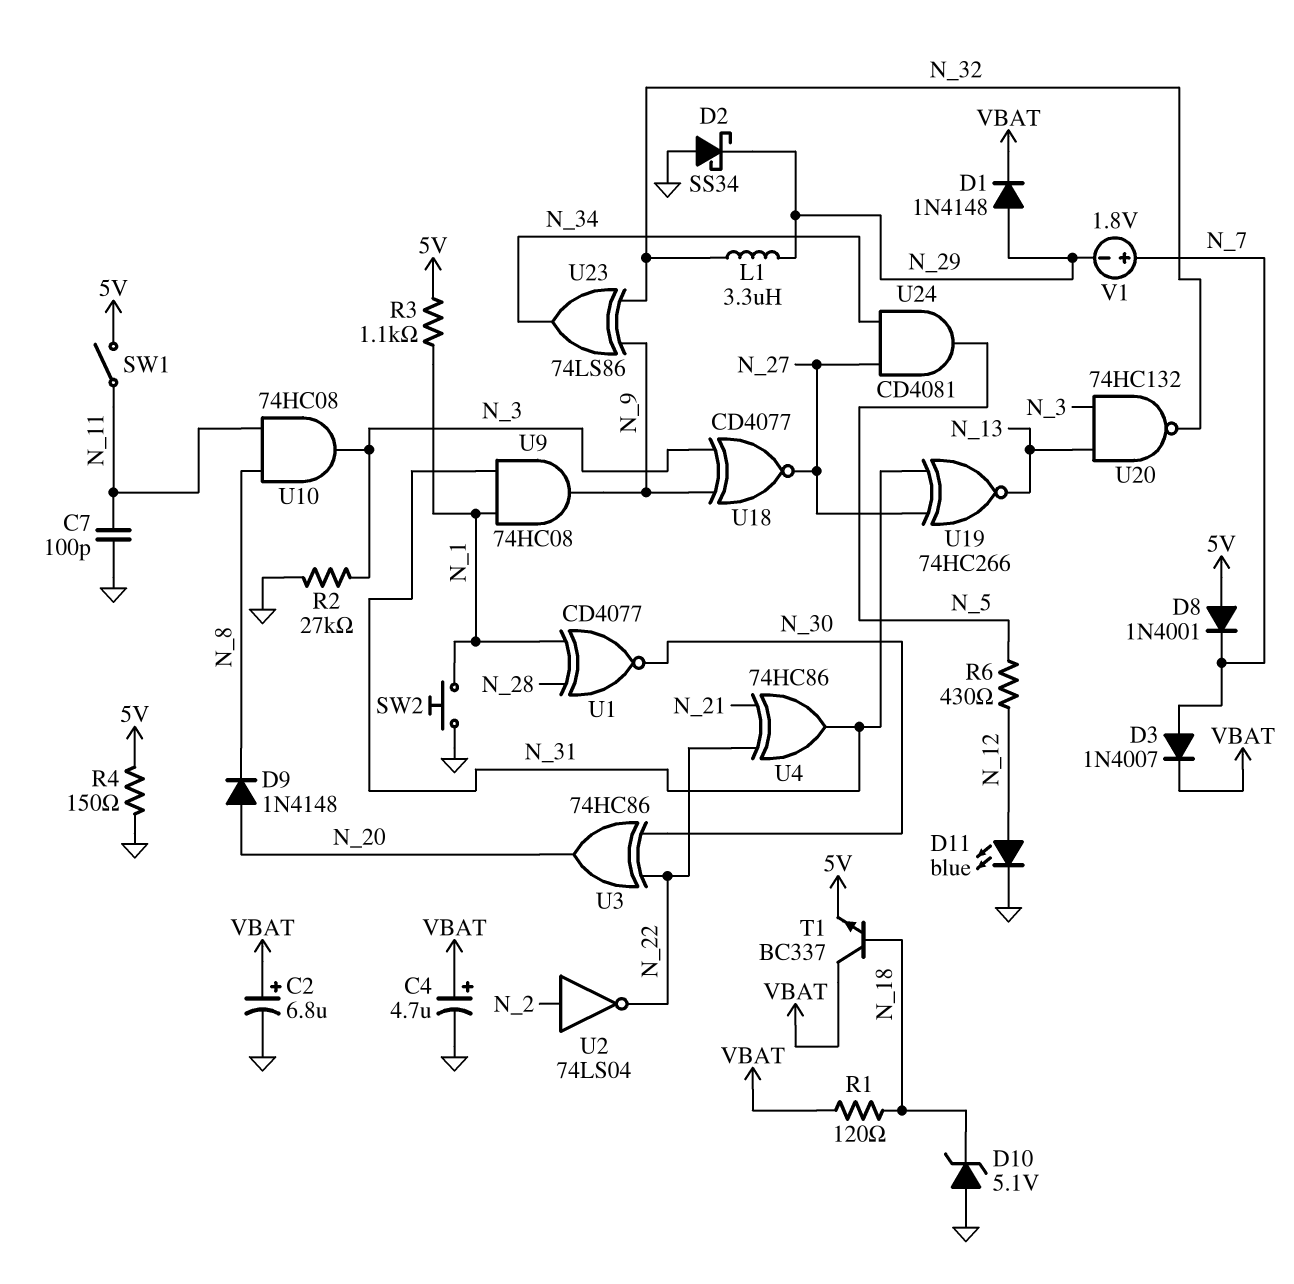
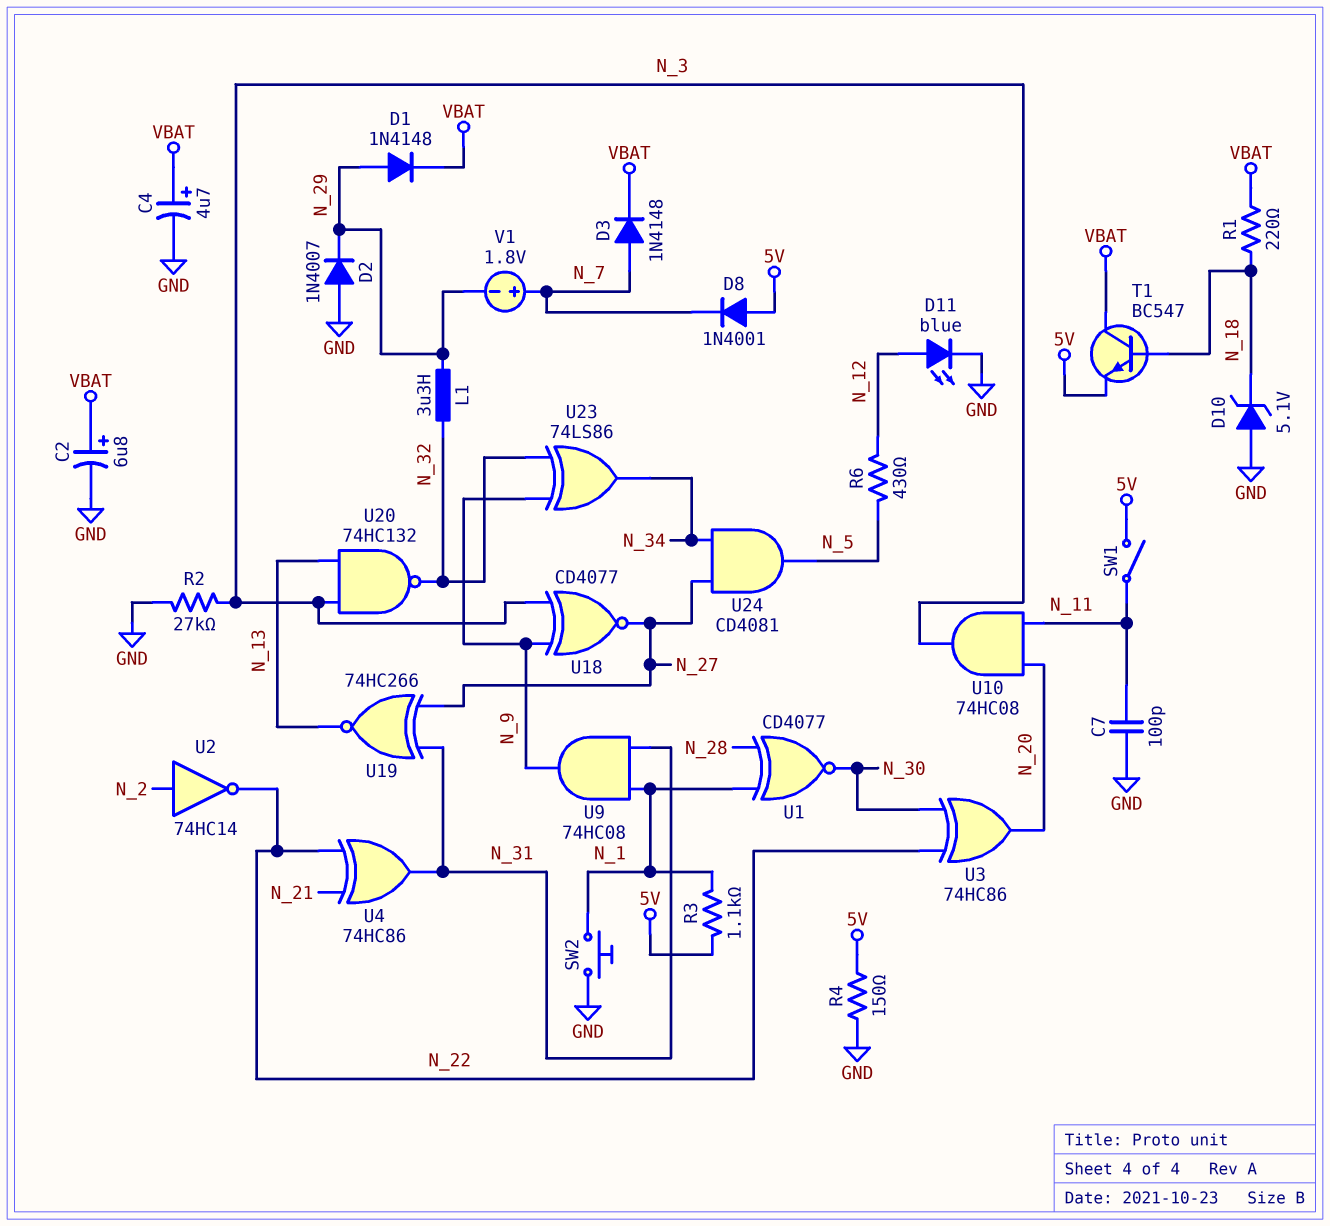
D2: schottky SS34 (A GND, K N_29) -> diode 1N4007 (A GND, K N_29)
D3: diode 1N4007 (A N_7, K VBAT) -> diode 1N4148 (A N_7, K VBAT)
D9: diode 1N4148 (A N_20, K N_8) -> none
R1: 120 (N_18, VBAT) -> 220 (N_18, VBAT)
T1: NPN BC337 (B N_18, C VBAT, E 5V) -> NPN BC547 (B N_18, C VBAT, E 5V)
U2: NOT 74LS04 (in N_2, out N_22) -> NOT 74HC14 (in N_2, out N_22)
U10: AND 74HC08 (in N_8, in N_11, out N_3) -> AND 74HC08 (in N_11, in N_20, out N_3)

